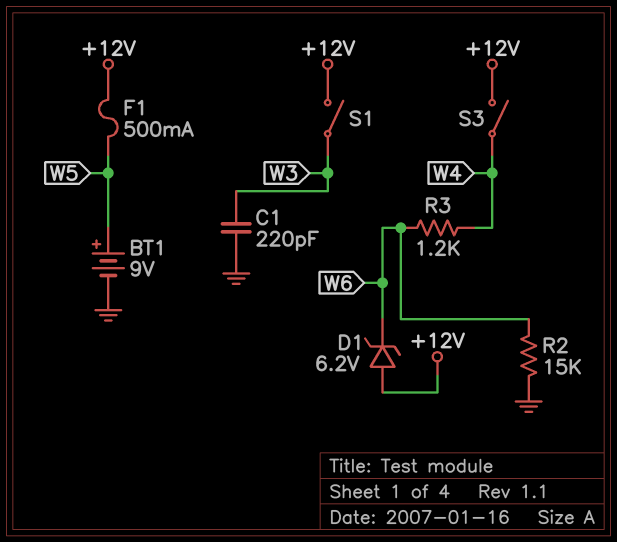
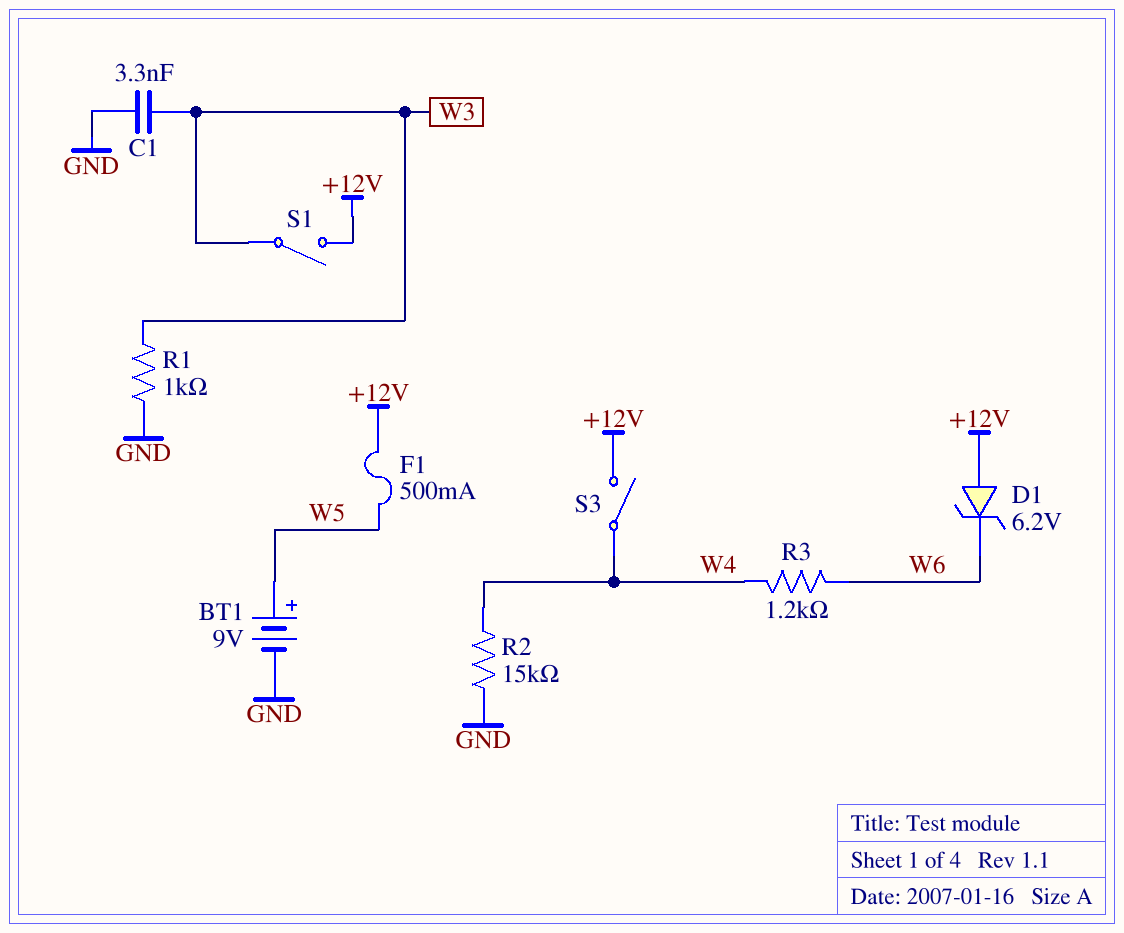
C1: 220pF (GND, W3) -> 3.3nF (GND, W3)
R1: none -> 1k (GND, W3)
R2: 15k (GND, W6) -> 15k (GND, W4)

